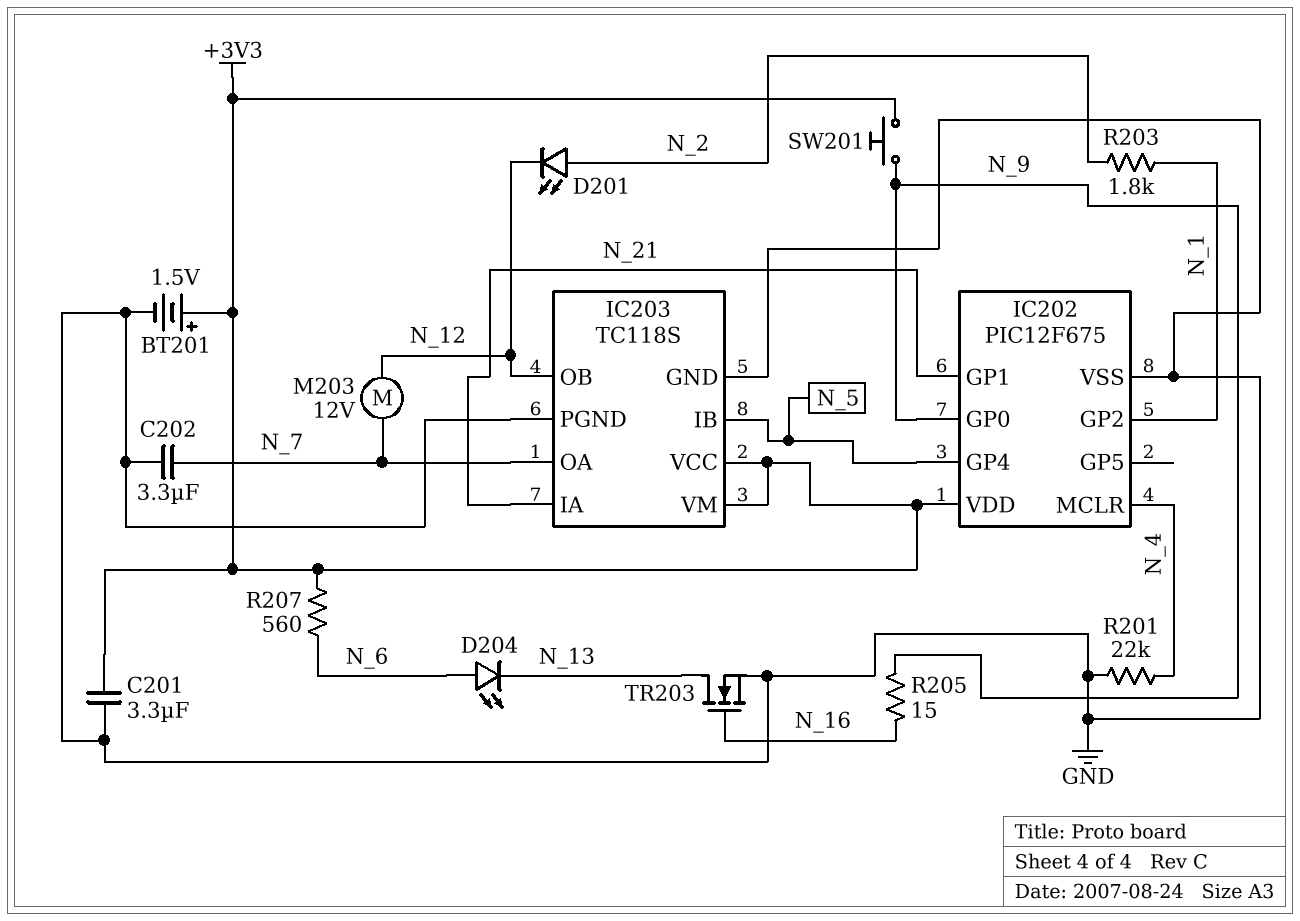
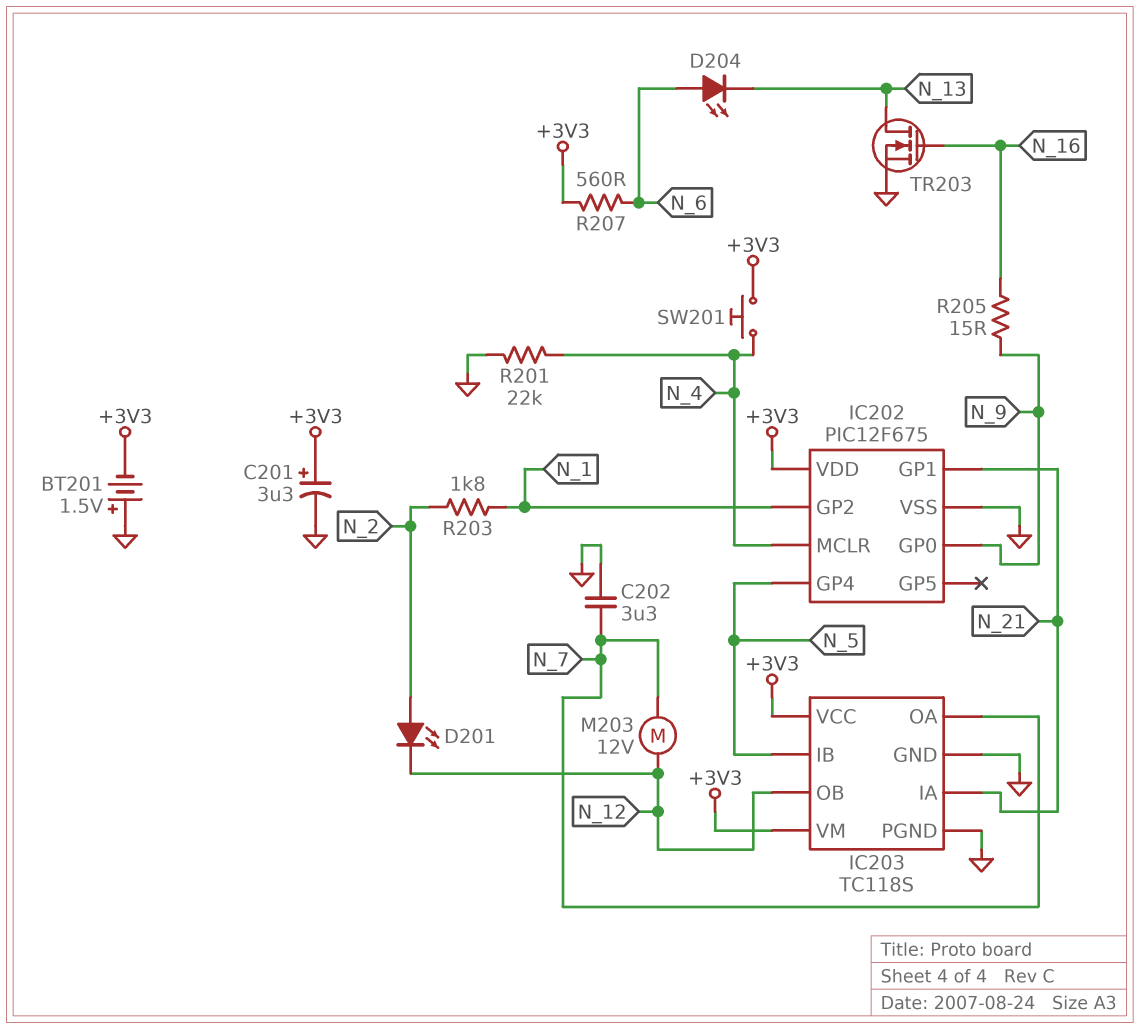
BT201: 1.5V (plus +3V3, minus GND) -> 1.5V (plus GND, minus +3V3)
C201: 3.3uF (+3V3, GND) -> 3.3uF (plus +3V3, minus GND)
SW201: button (+3V3, N_9) -> button (+3V3, N_4)

